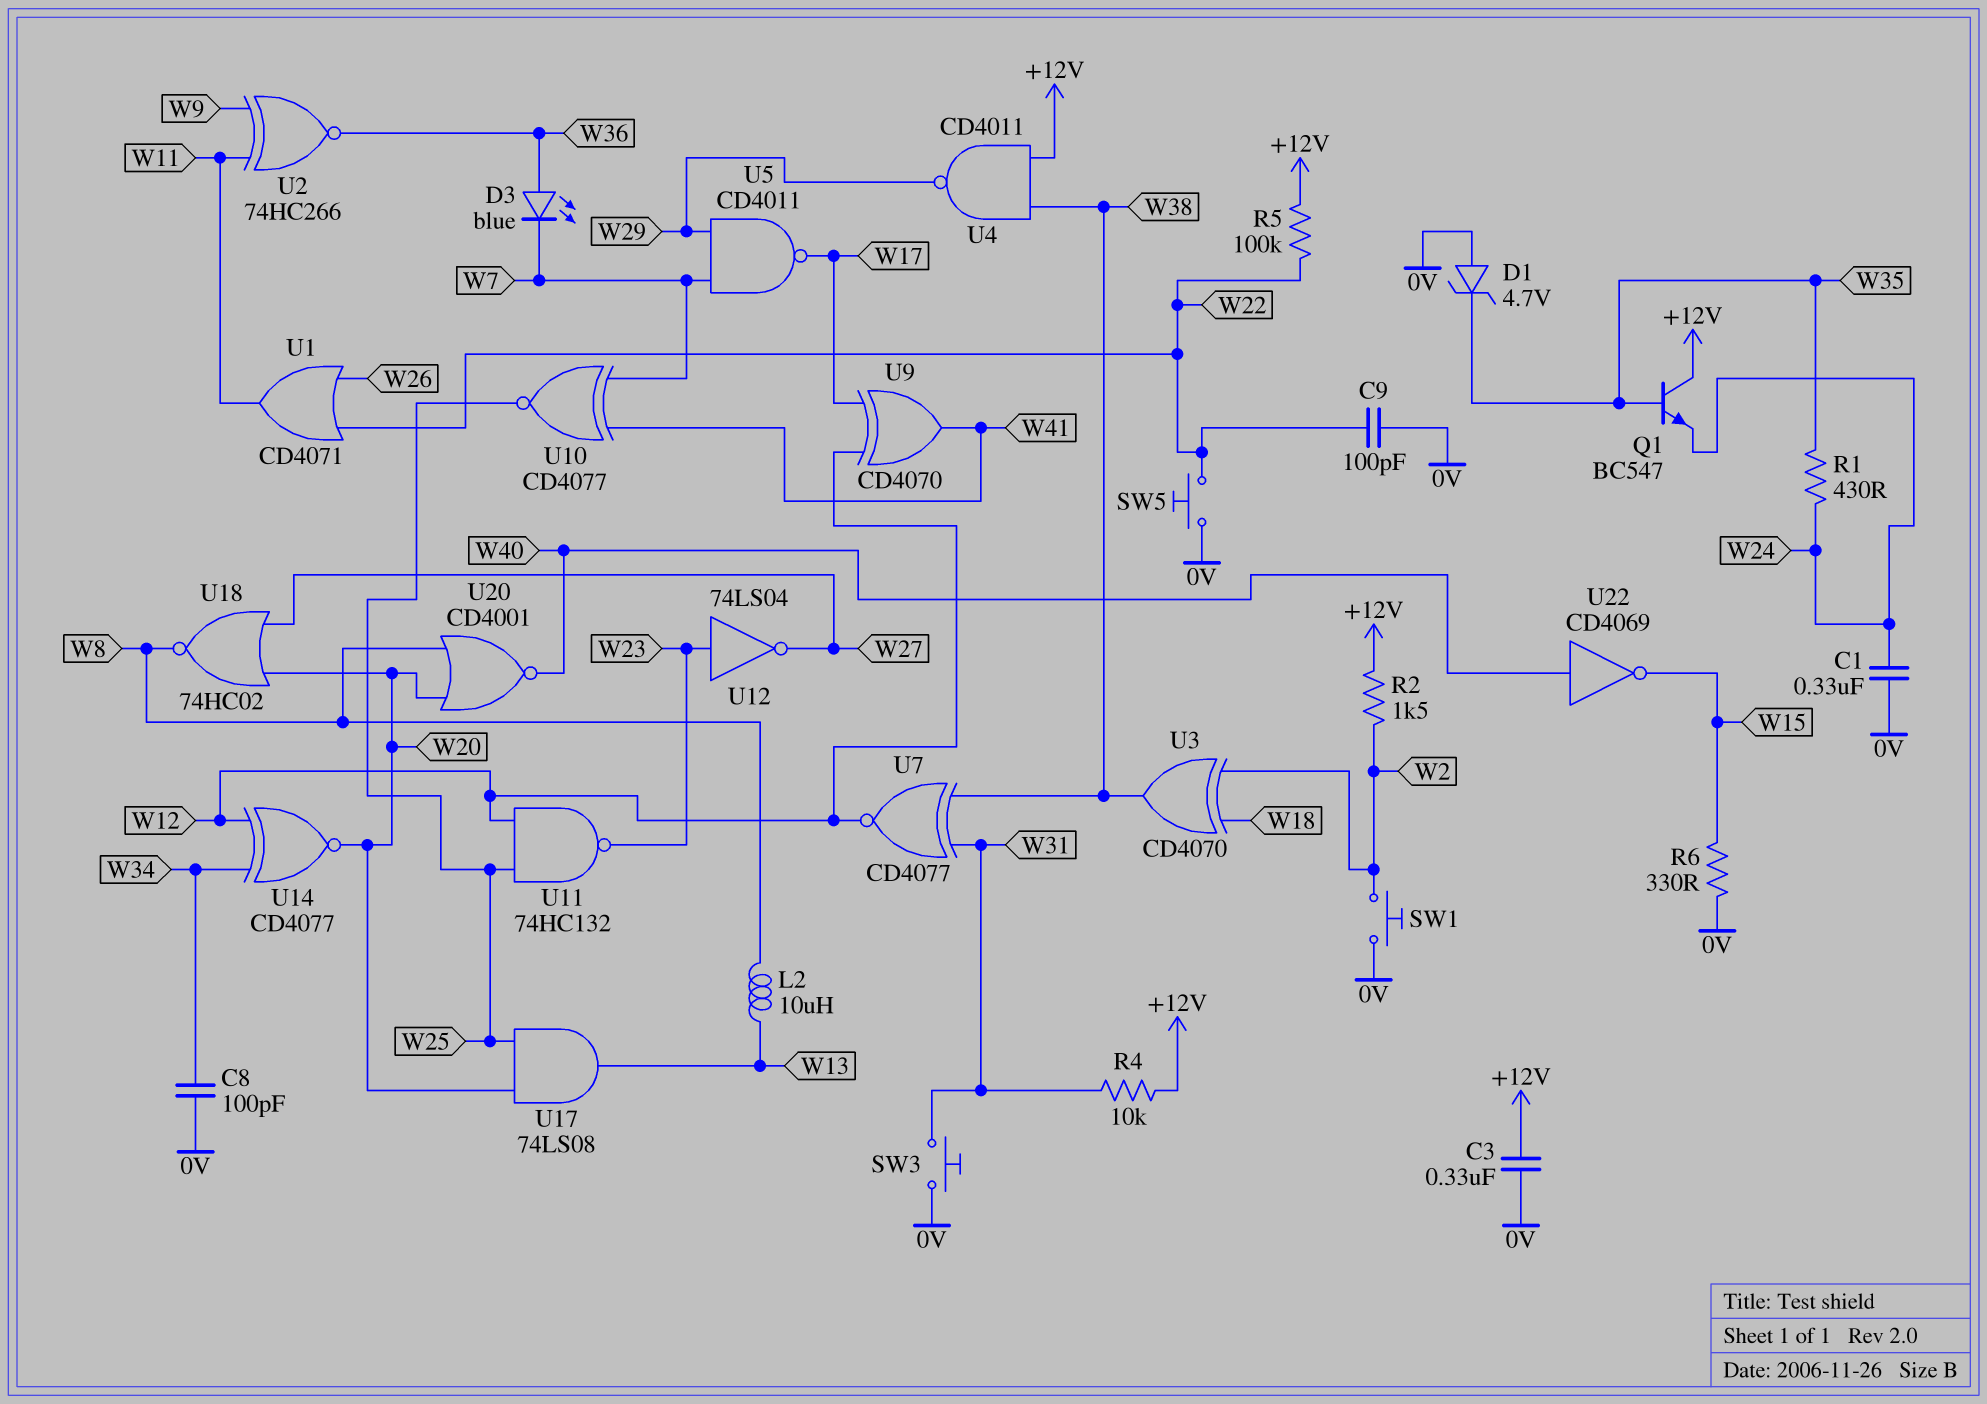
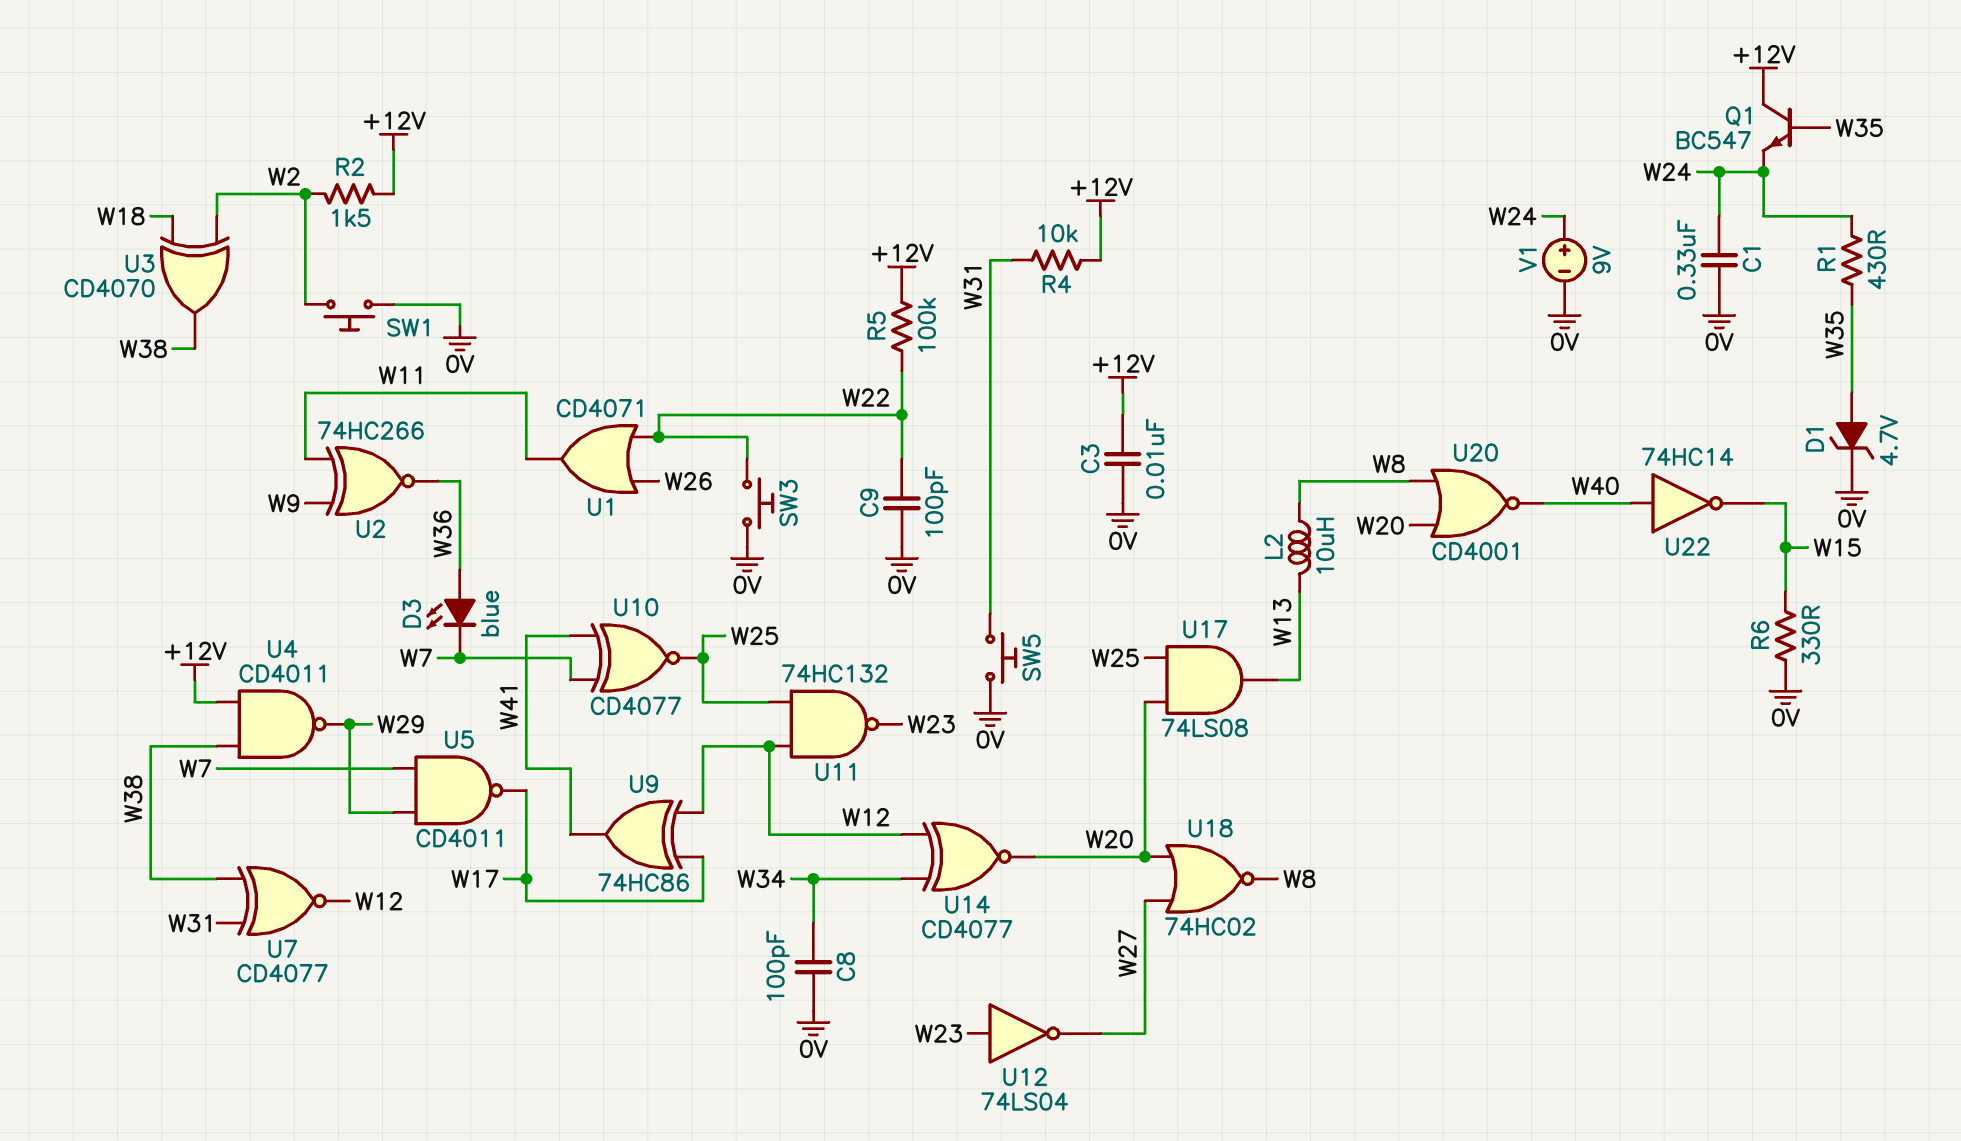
C3: 330nF (+12V, 0V) -> 10nF (+12V, 0V)
D1: zener 4.7V (A 0V, K W35) -> zener 4.7V (A W35, K 0V)
SW3: button (0V, W31) -> button (0V, W22)
SW5: button (0V, W22) -> button (0V, W31)
U9: XOR CD4070 (in W12, in W17, out W41) -> XOR 74HC86 (in W12, in W17, out W41)
U22: NOT CD4069 (in W40, out W15) -> NOT 74HC14 (in W40, out W15)
V1: none -> 9V (plus W24, minus 0V)

